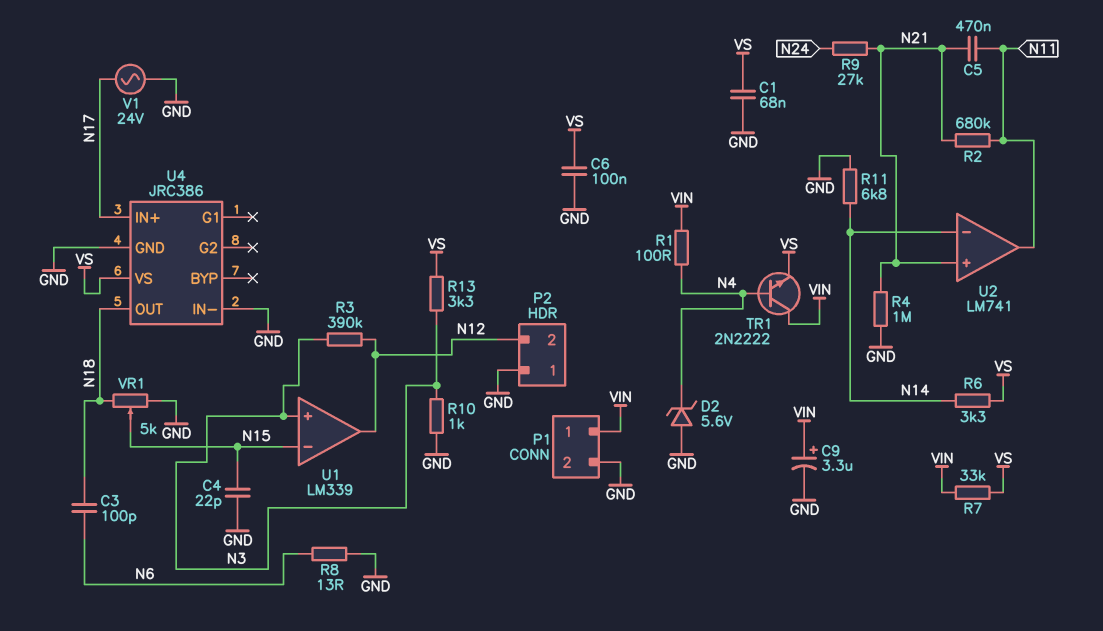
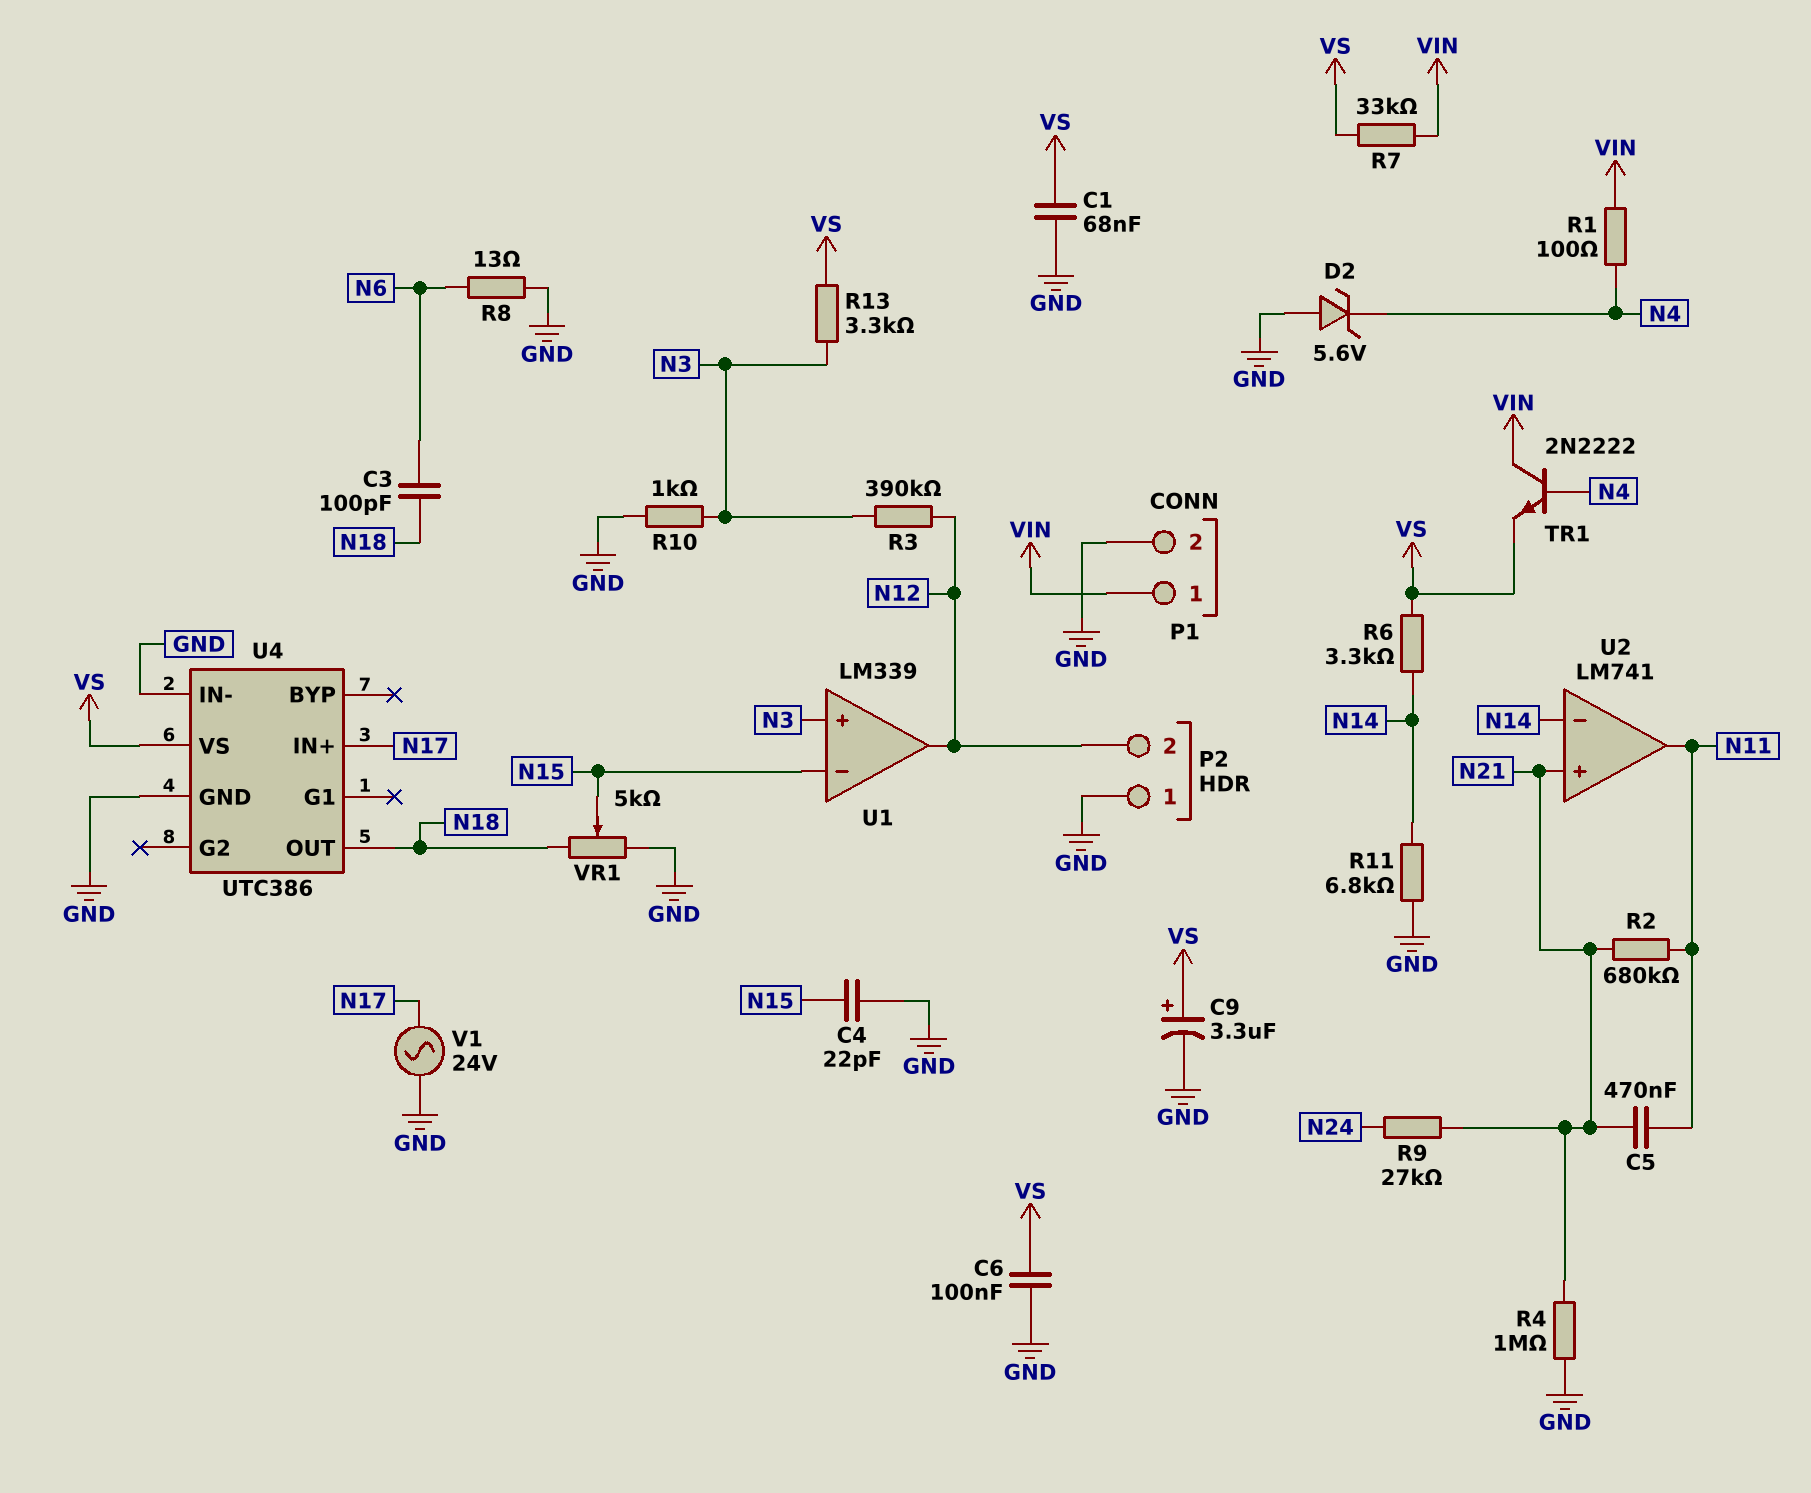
C9: 3.3uF (plus VIN, minus GND) -> 3.3uF (plus VS, minus GND)
U4: JRC386 -> UTC386

